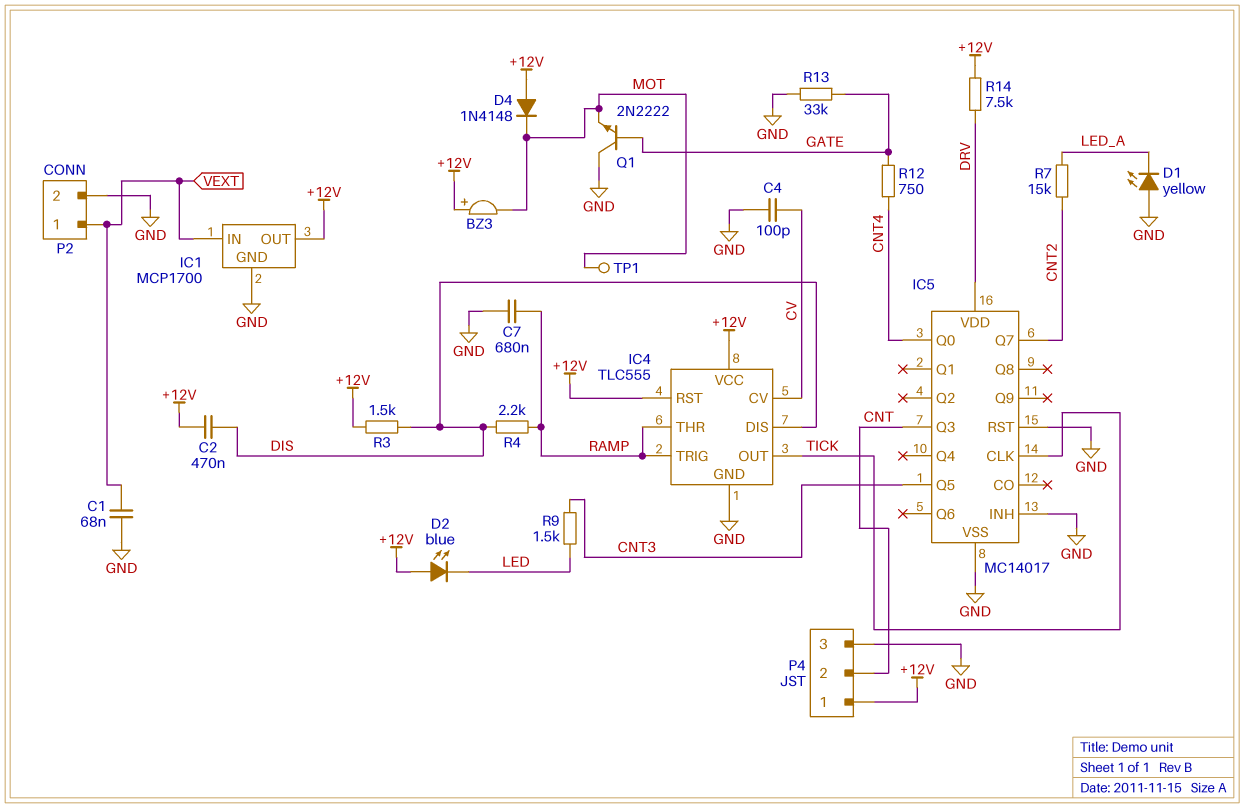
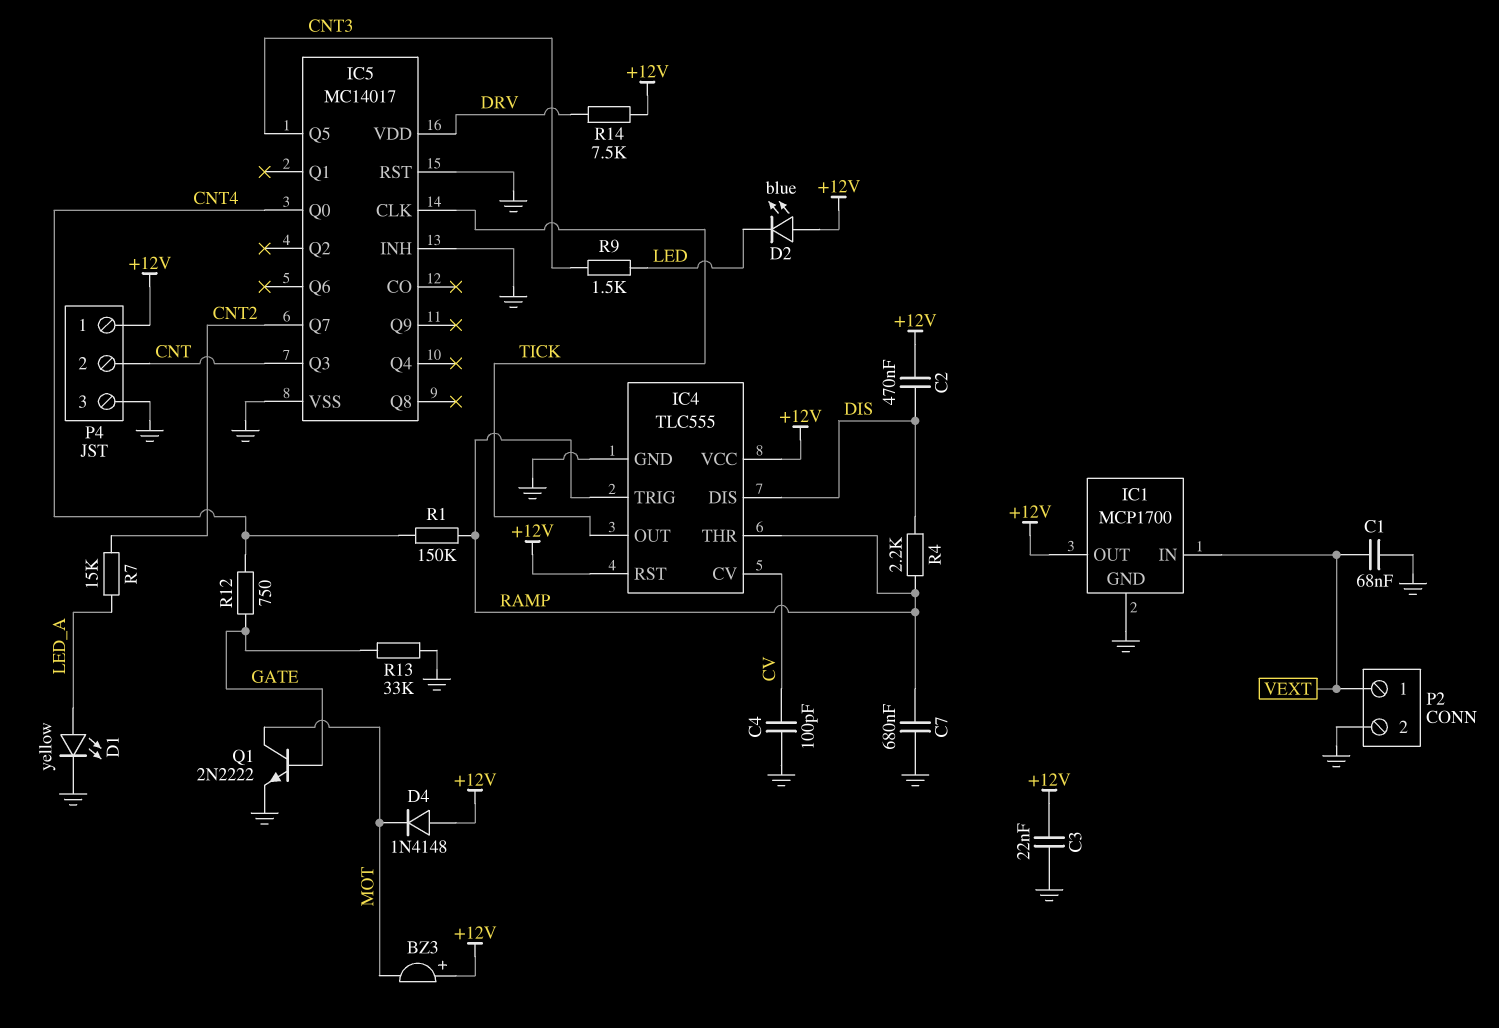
C3: none -> 22nF (+12V, GND)
D1: LED yellow (A GND, K LED_A) -> LED yellow (A LED_A, K GND)
Q1: NPN 2N2222 (B GATE, C GND, E MOT) -> NPN 2N2222 (B GATE, C MOT, E GND)
R1: none -> 150k (CNT4, RAMP)
R3: 1.5k (+12V, DIS) -> none
TP1: test point (MOT) -> none

